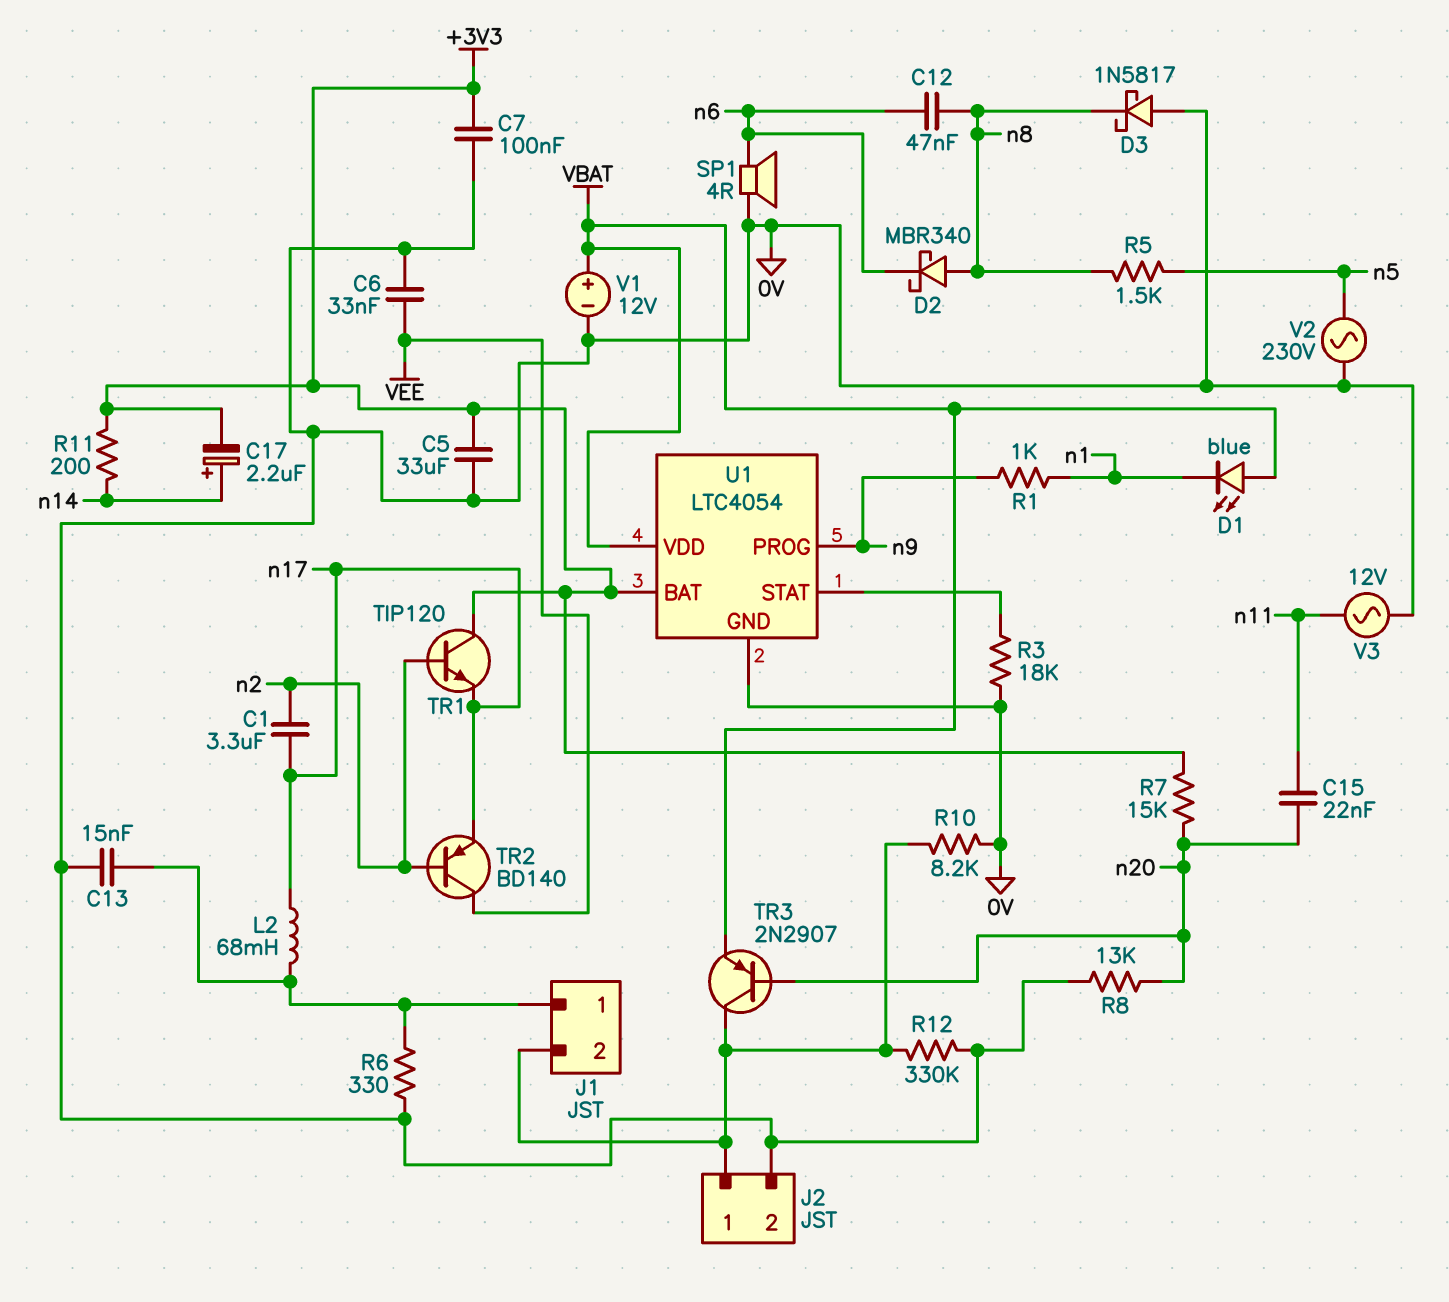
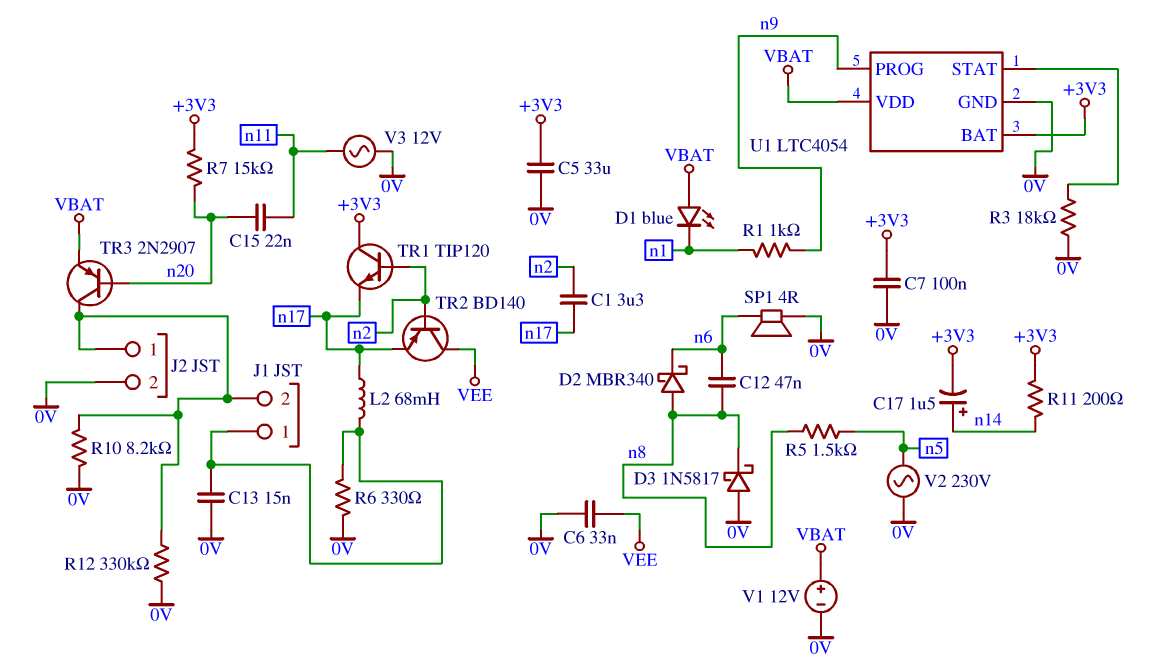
C17: 2.2uF (plus n14, minus +3V3) -> 1.5uF (plus n14, minus +3V3)
R8: 13k (0V, n20) -> none

